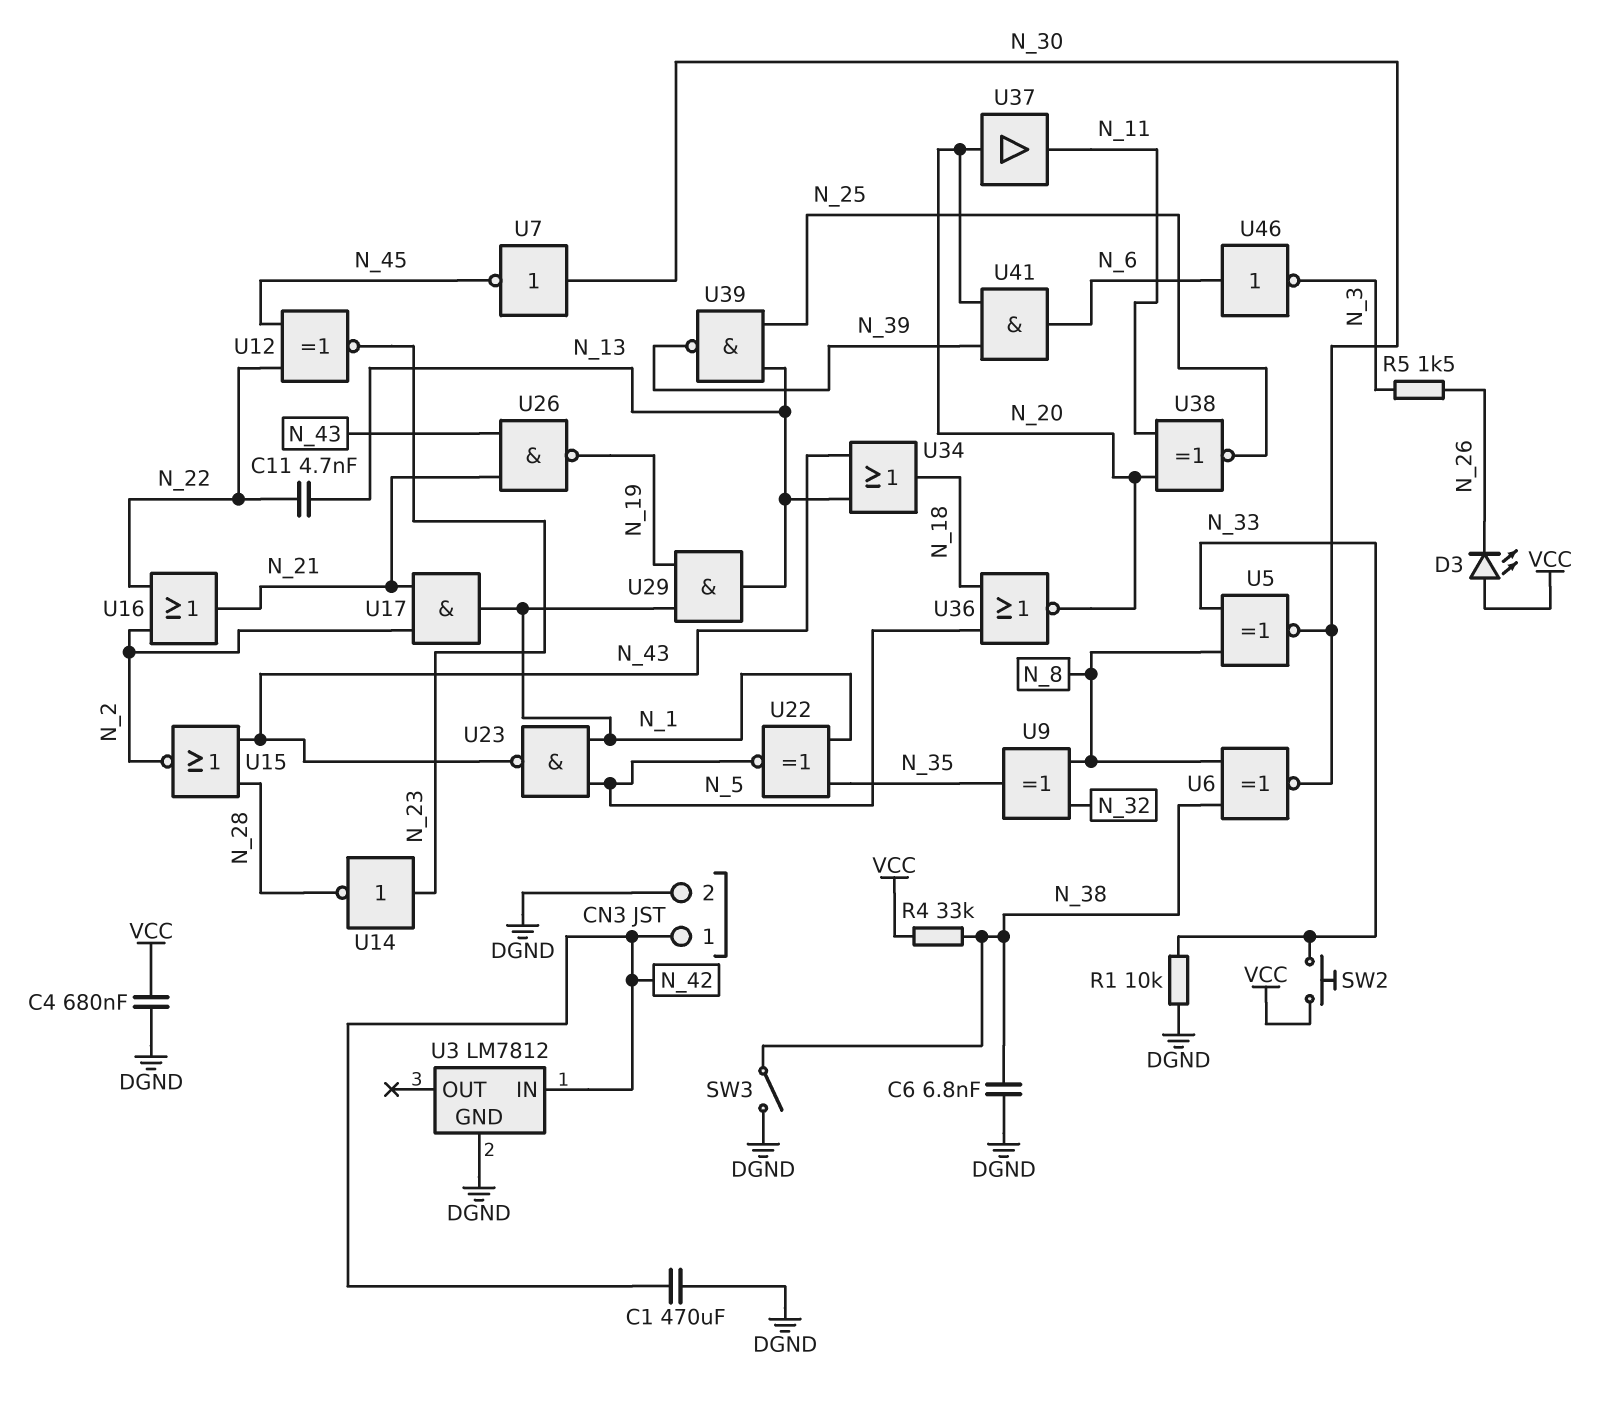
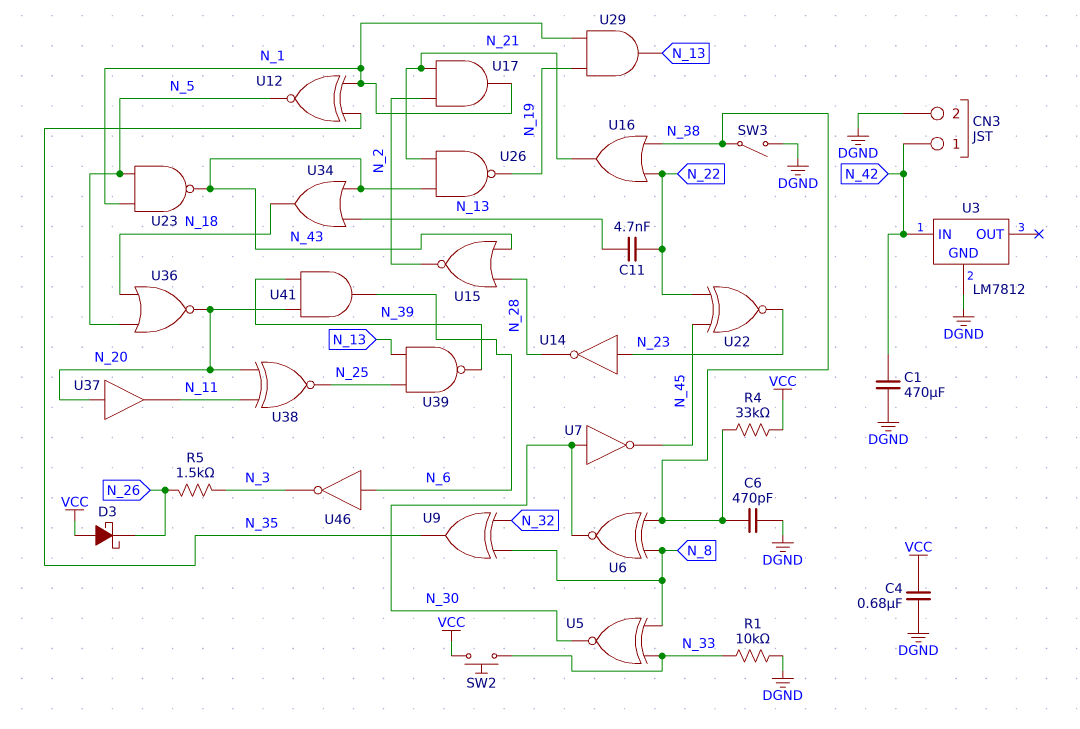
C6: 6.8nF (DGND, N_38) -> 470pF (DGND, N_38)
D3: LED (A VCC, K N_26) -> schottky (A VCC, K N_26)
U12: XNOR (in N_22, in N_45, out N_23) -> XNOR (in N_1, in N_35, out N_5)
U16: OR (in N_2, in N_22, out N_21) -> OR (in N_22, in N_38, out N_21)
U22: XNOR (in N_1, in N_35, out N_5) -> XNOR (in N_22, in N_45, out N_23)

